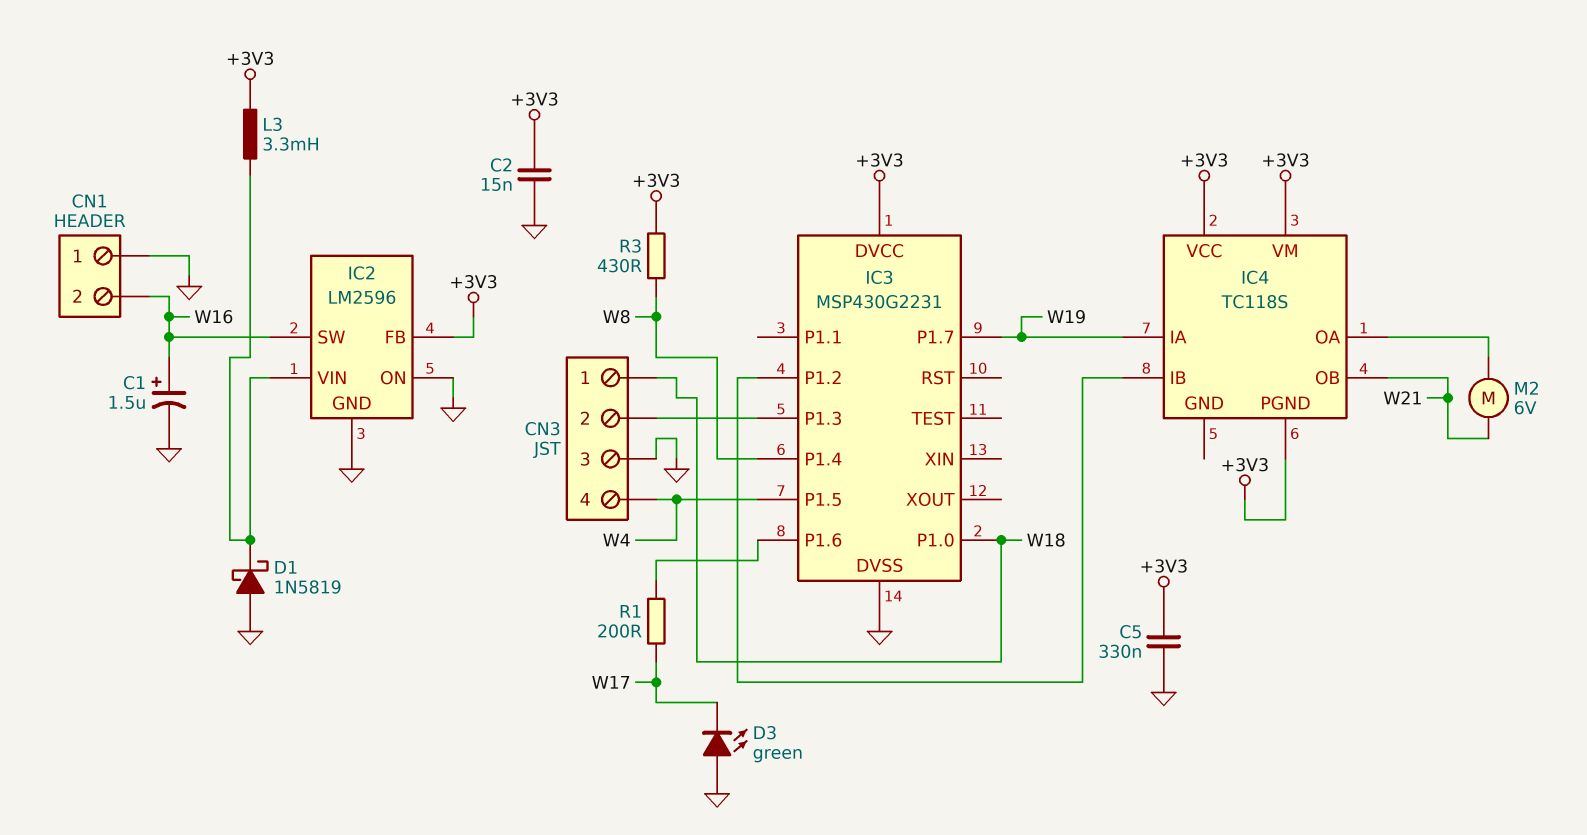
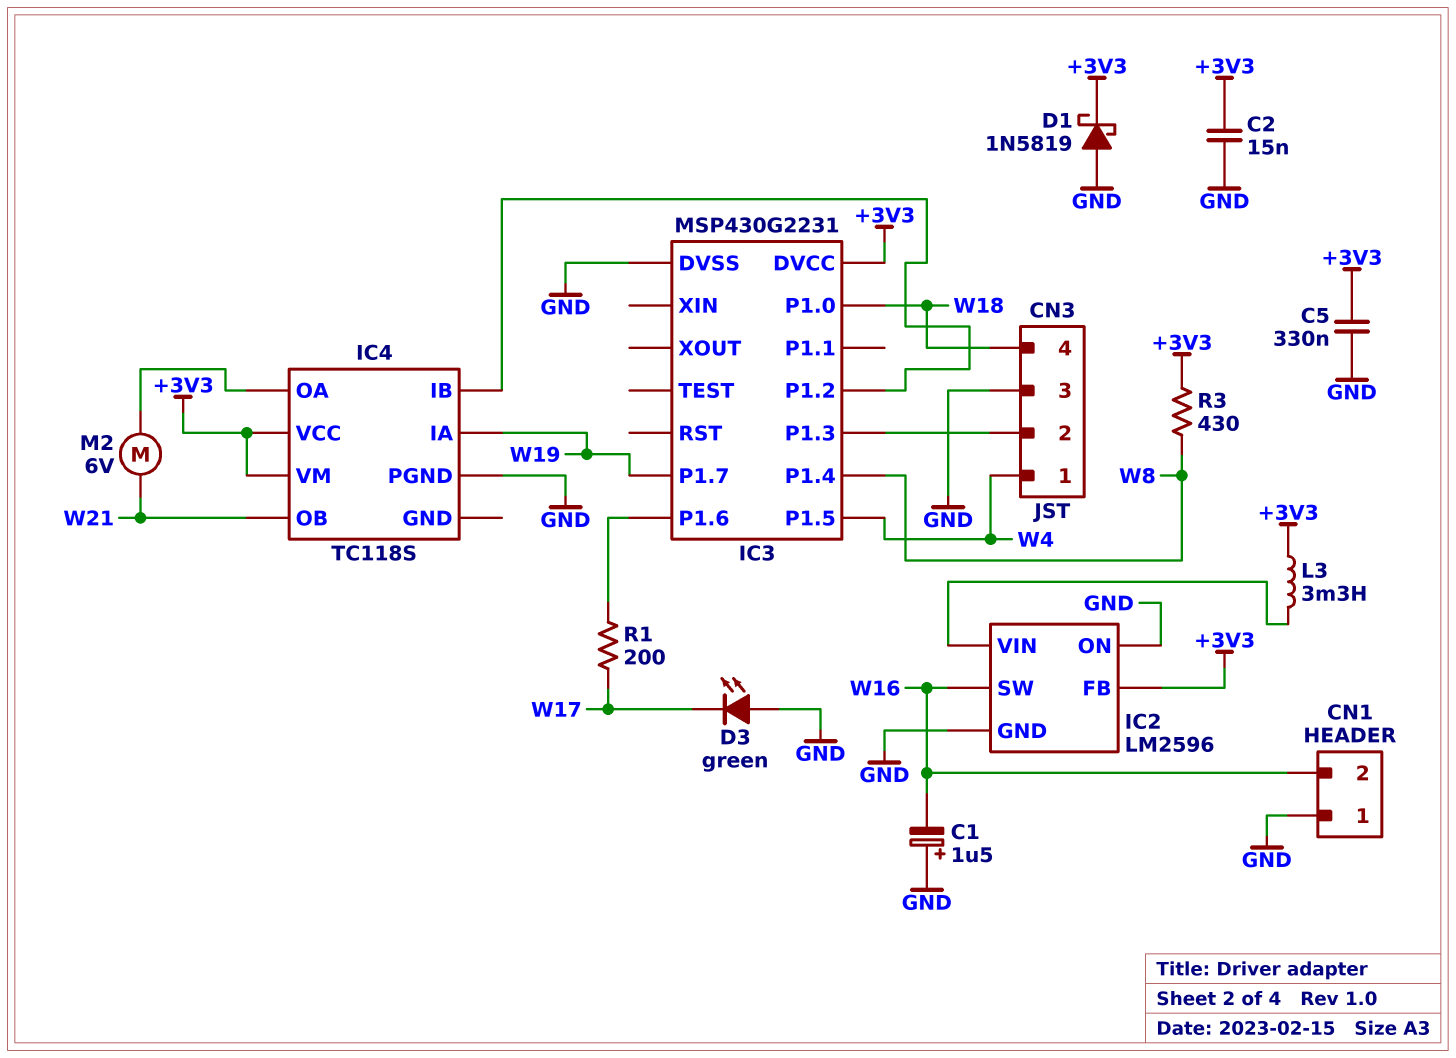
C1: 1.5uF (plus W16, minus GND) -> 1.5uF (plus GND, minus W16)
CN3 pin 1: W18 -> W4
CN3 pin 4: W4 -> W18
D1: schottky 1N5819 (A GND, K IC2/VIN) -> schottky 1N5819 (A GND, K +3V3)
IC4 pin PGND: +3V3 -> GND

